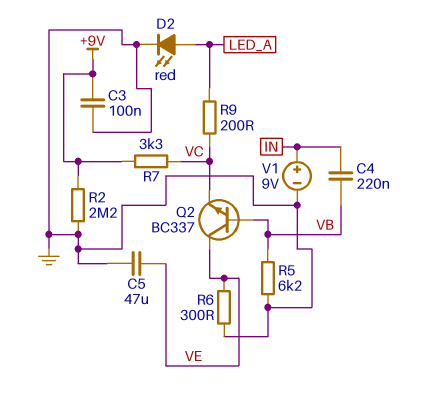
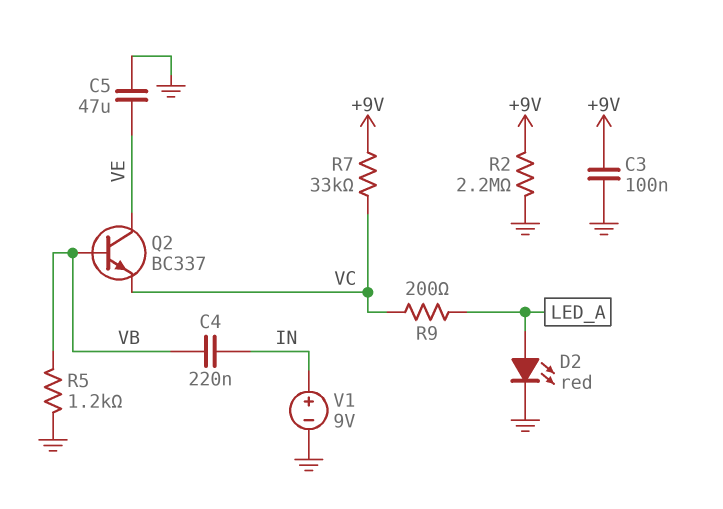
R5: 6.2k (GND, VB) -> 1.2k (GND, VB)
R6: 300 (GND, VE) -> none
R7: 3.3k (+9V, VC) -> 33k (+9V, VC)

